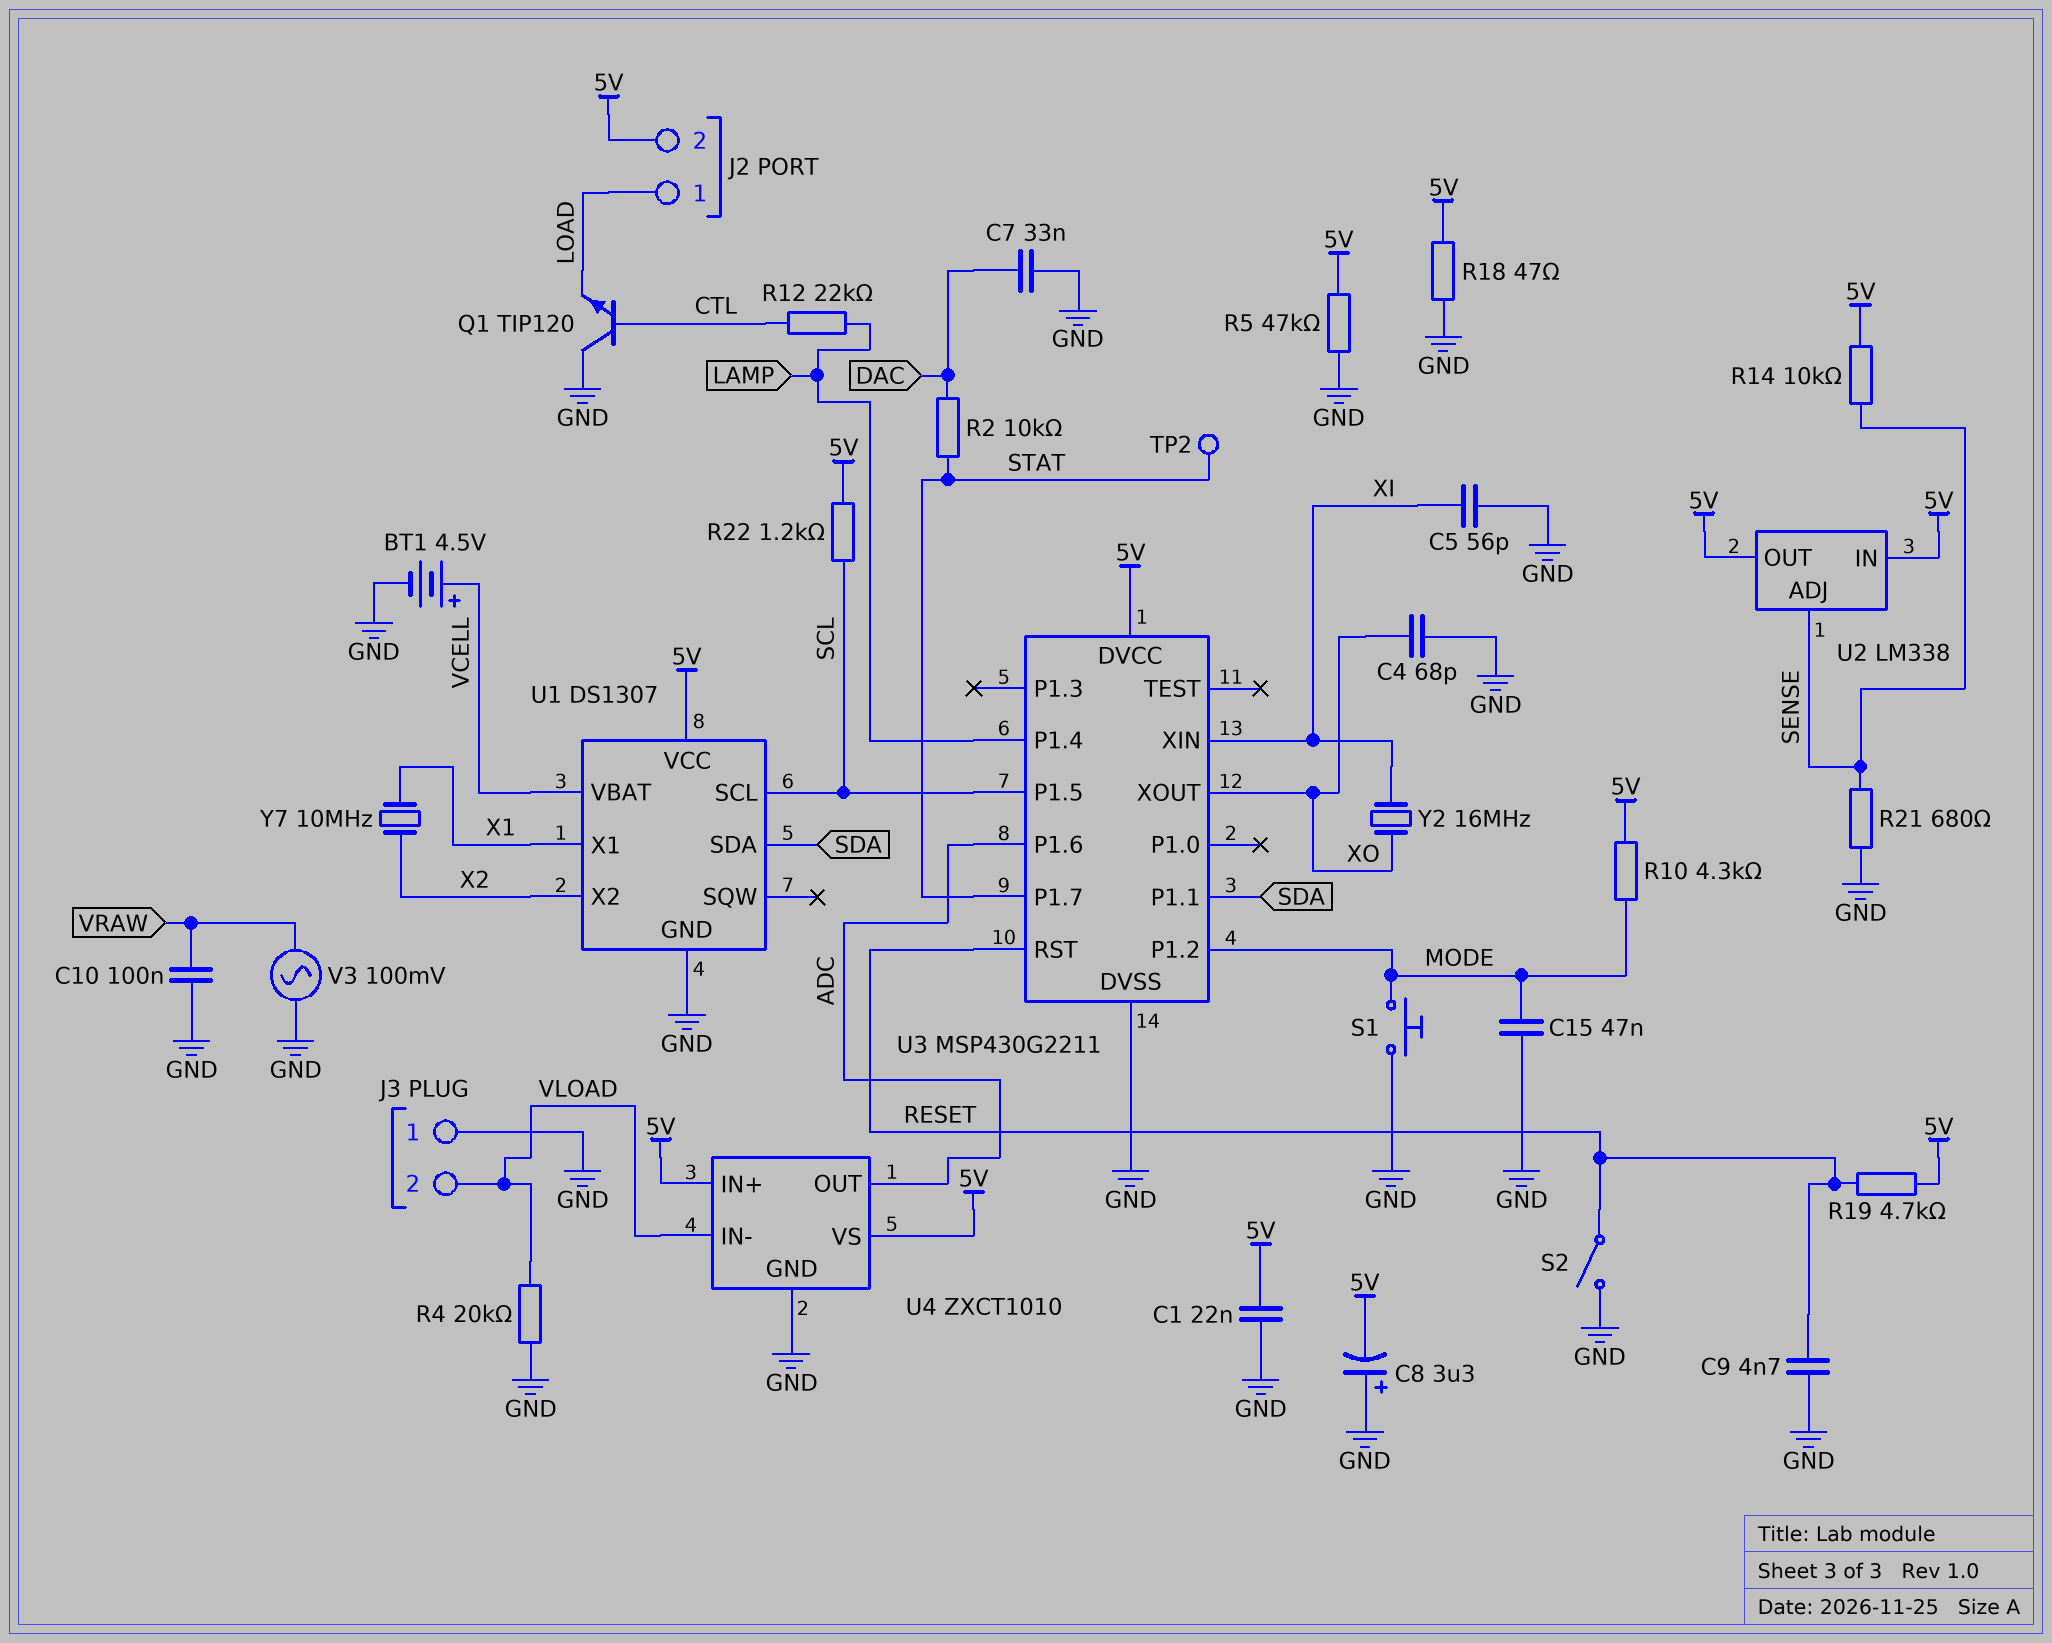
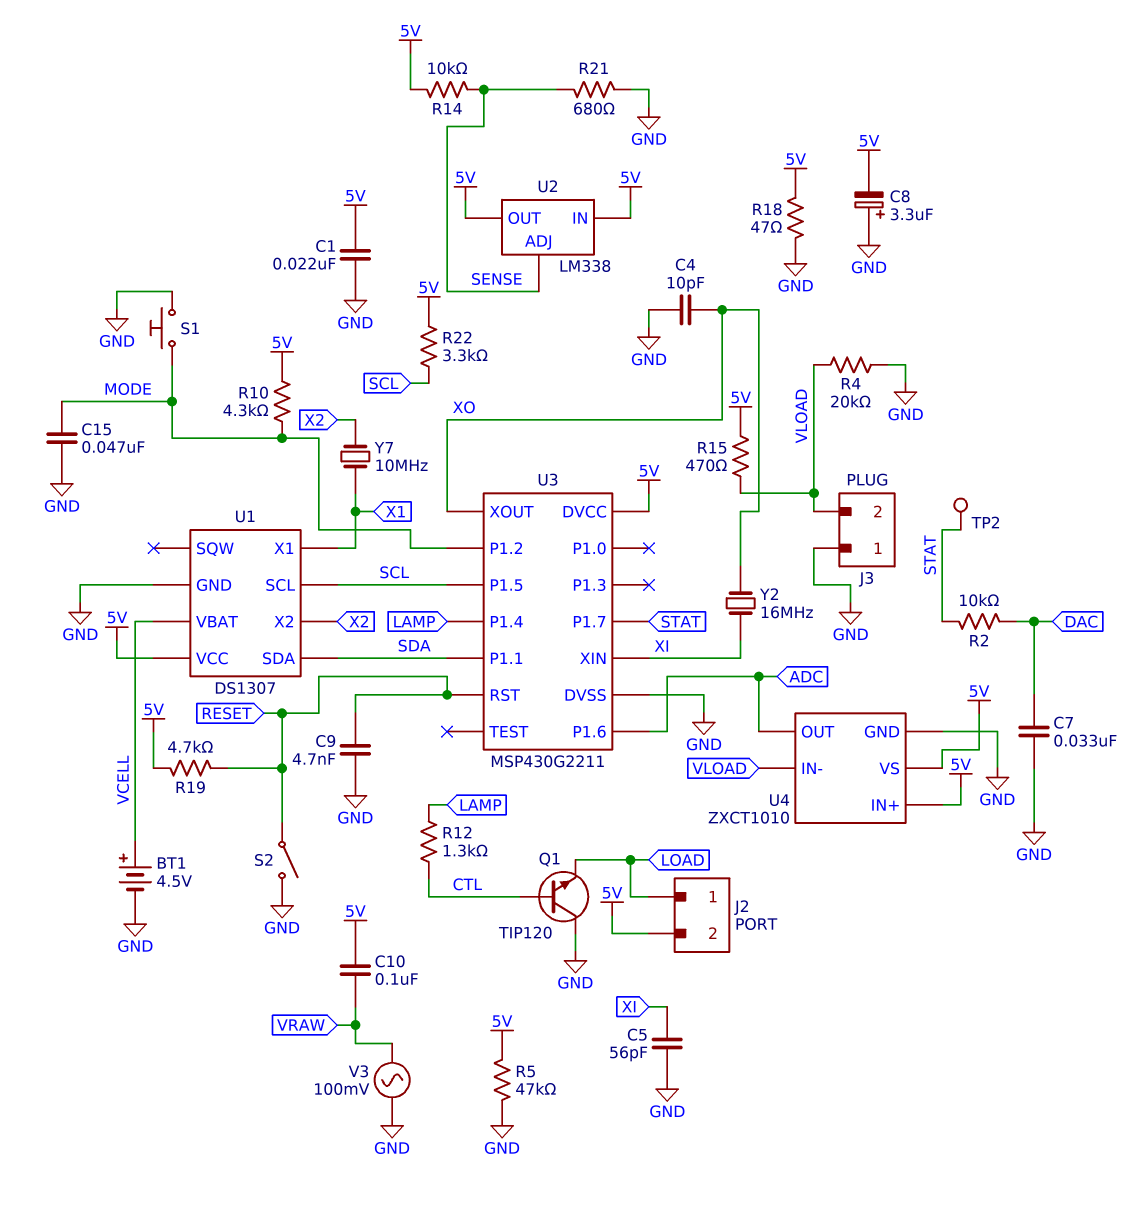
C4: 68pF (GND, XO) -> 10pF (GND, XO)
C10: 100nF (GND, VRAW) -> 100nF (5V, VRAW)
R12: 22k (CTL, LAMP) -> 1.3k (CTL, LAMP)
R15: none -> 470 (5V, VLOAD)
R22: 1.2k (5V, SCL) -> 3.3k (5V, SCL)

